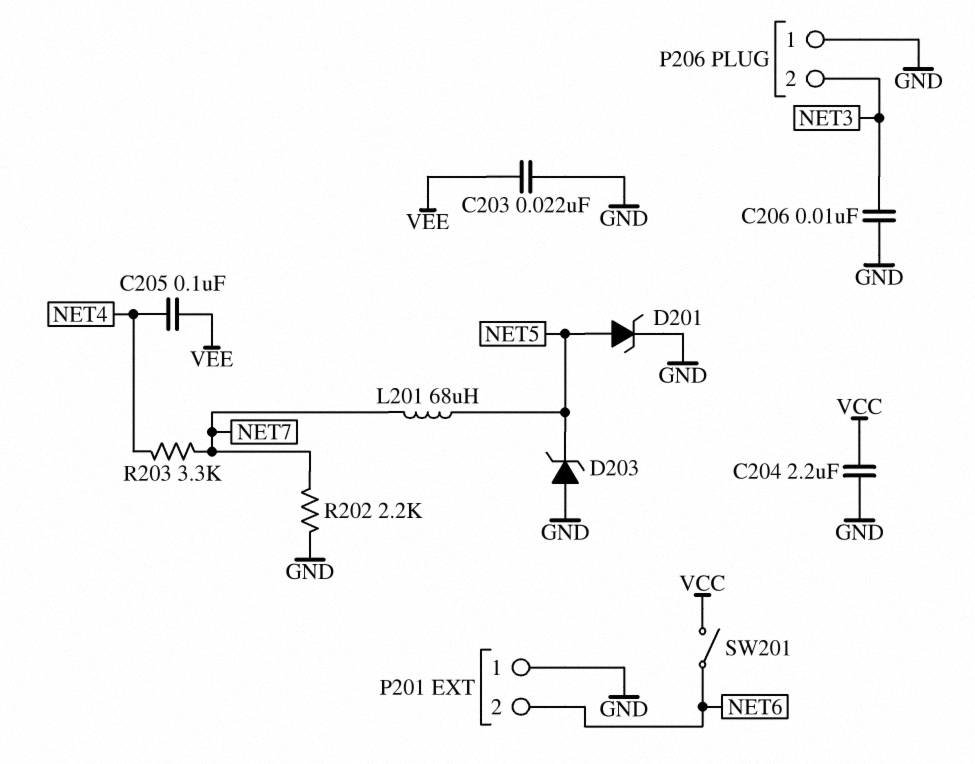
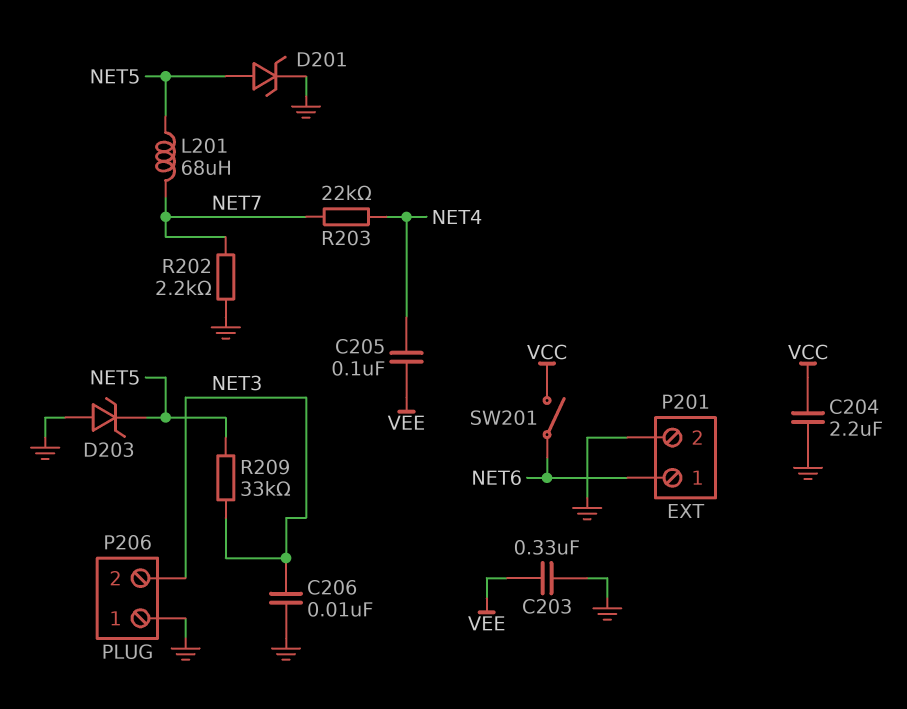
C203: 22nF (GND, VEE) -> 330nF (GND, VEE)
P201 pin 1: GND -> NET6
P201 pin 2: NET6 -> GND
R203: 3.3k (NET4, NET7) -> 22k (NET4, NET7)
R209: none -> 33k (NET3, NET5)

